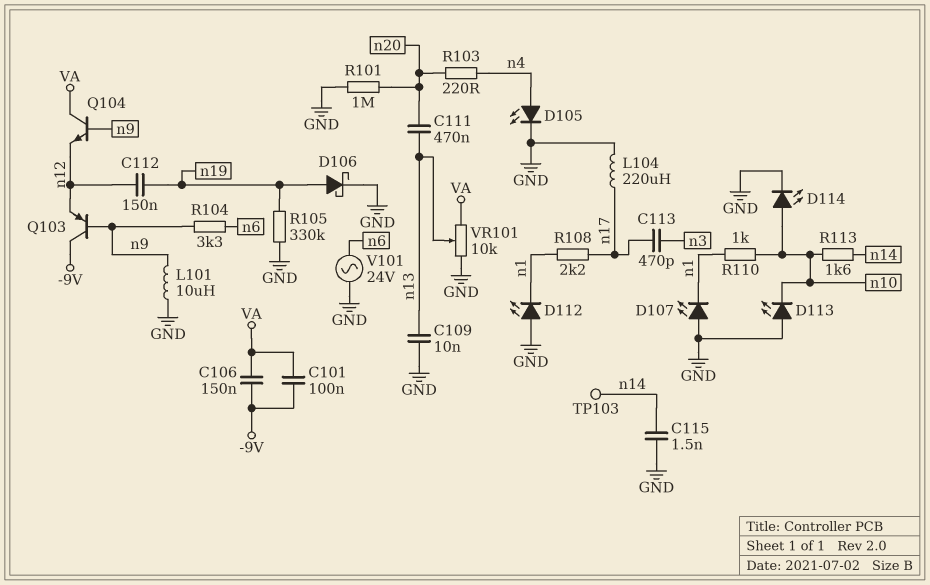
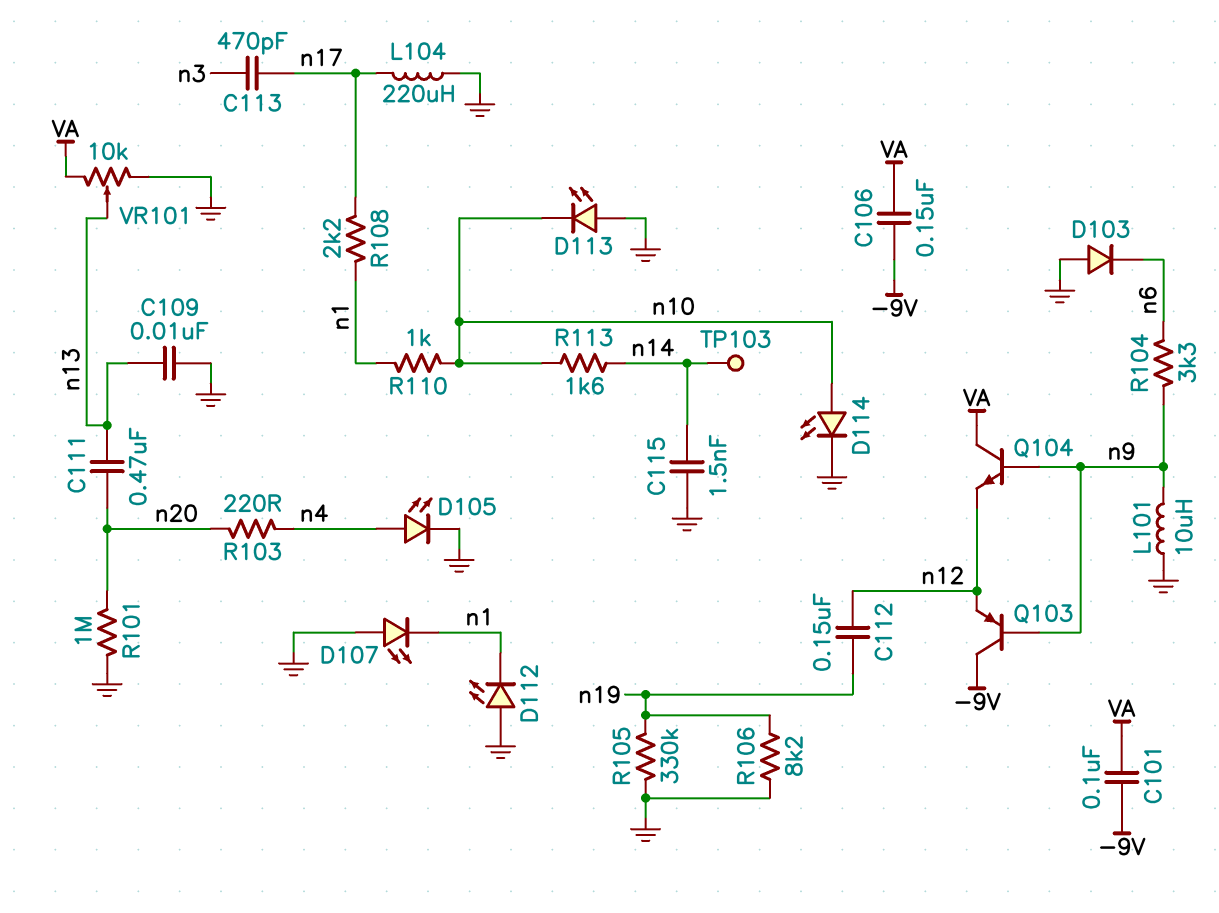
D103: none -> diode (A GND, K n6)
D106: schottky (A n19, K GND) -> none
R106: none -> 8.2k (GND, n19)
V101: AC 24V (GND, n6) -> none

